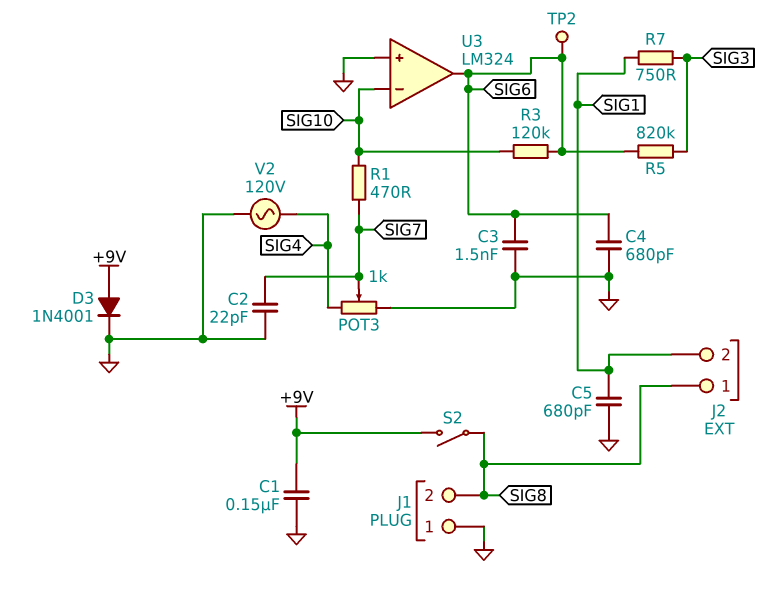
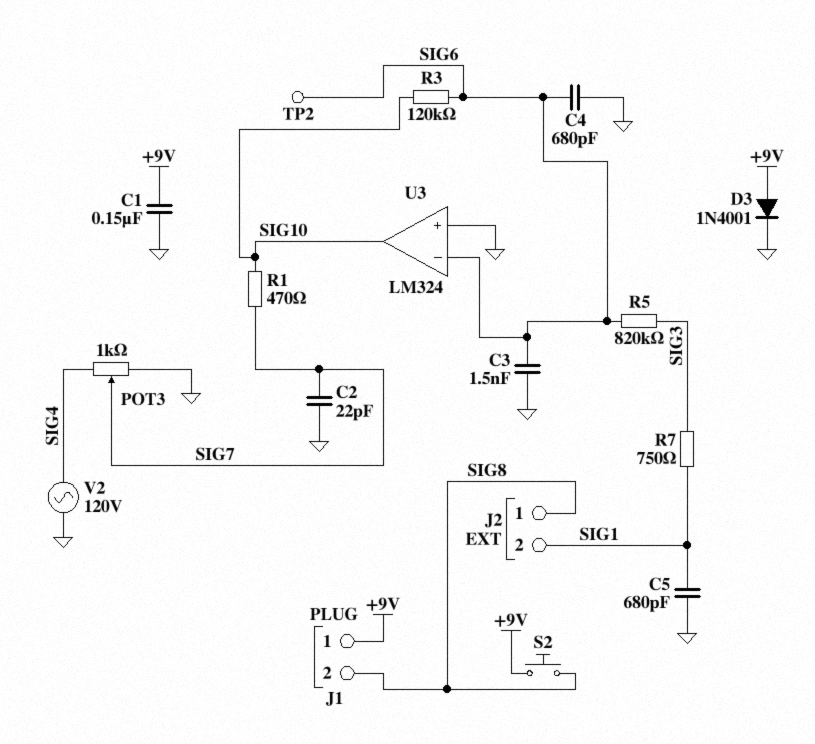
J1 pin 1: GND -> +9V
S2: switch (+9V, SIG8) -> button (+9V, SIG8)
U3 pin in-: SIG10 -> SIG6
U3 pin out: SIG6 -> SIG10

